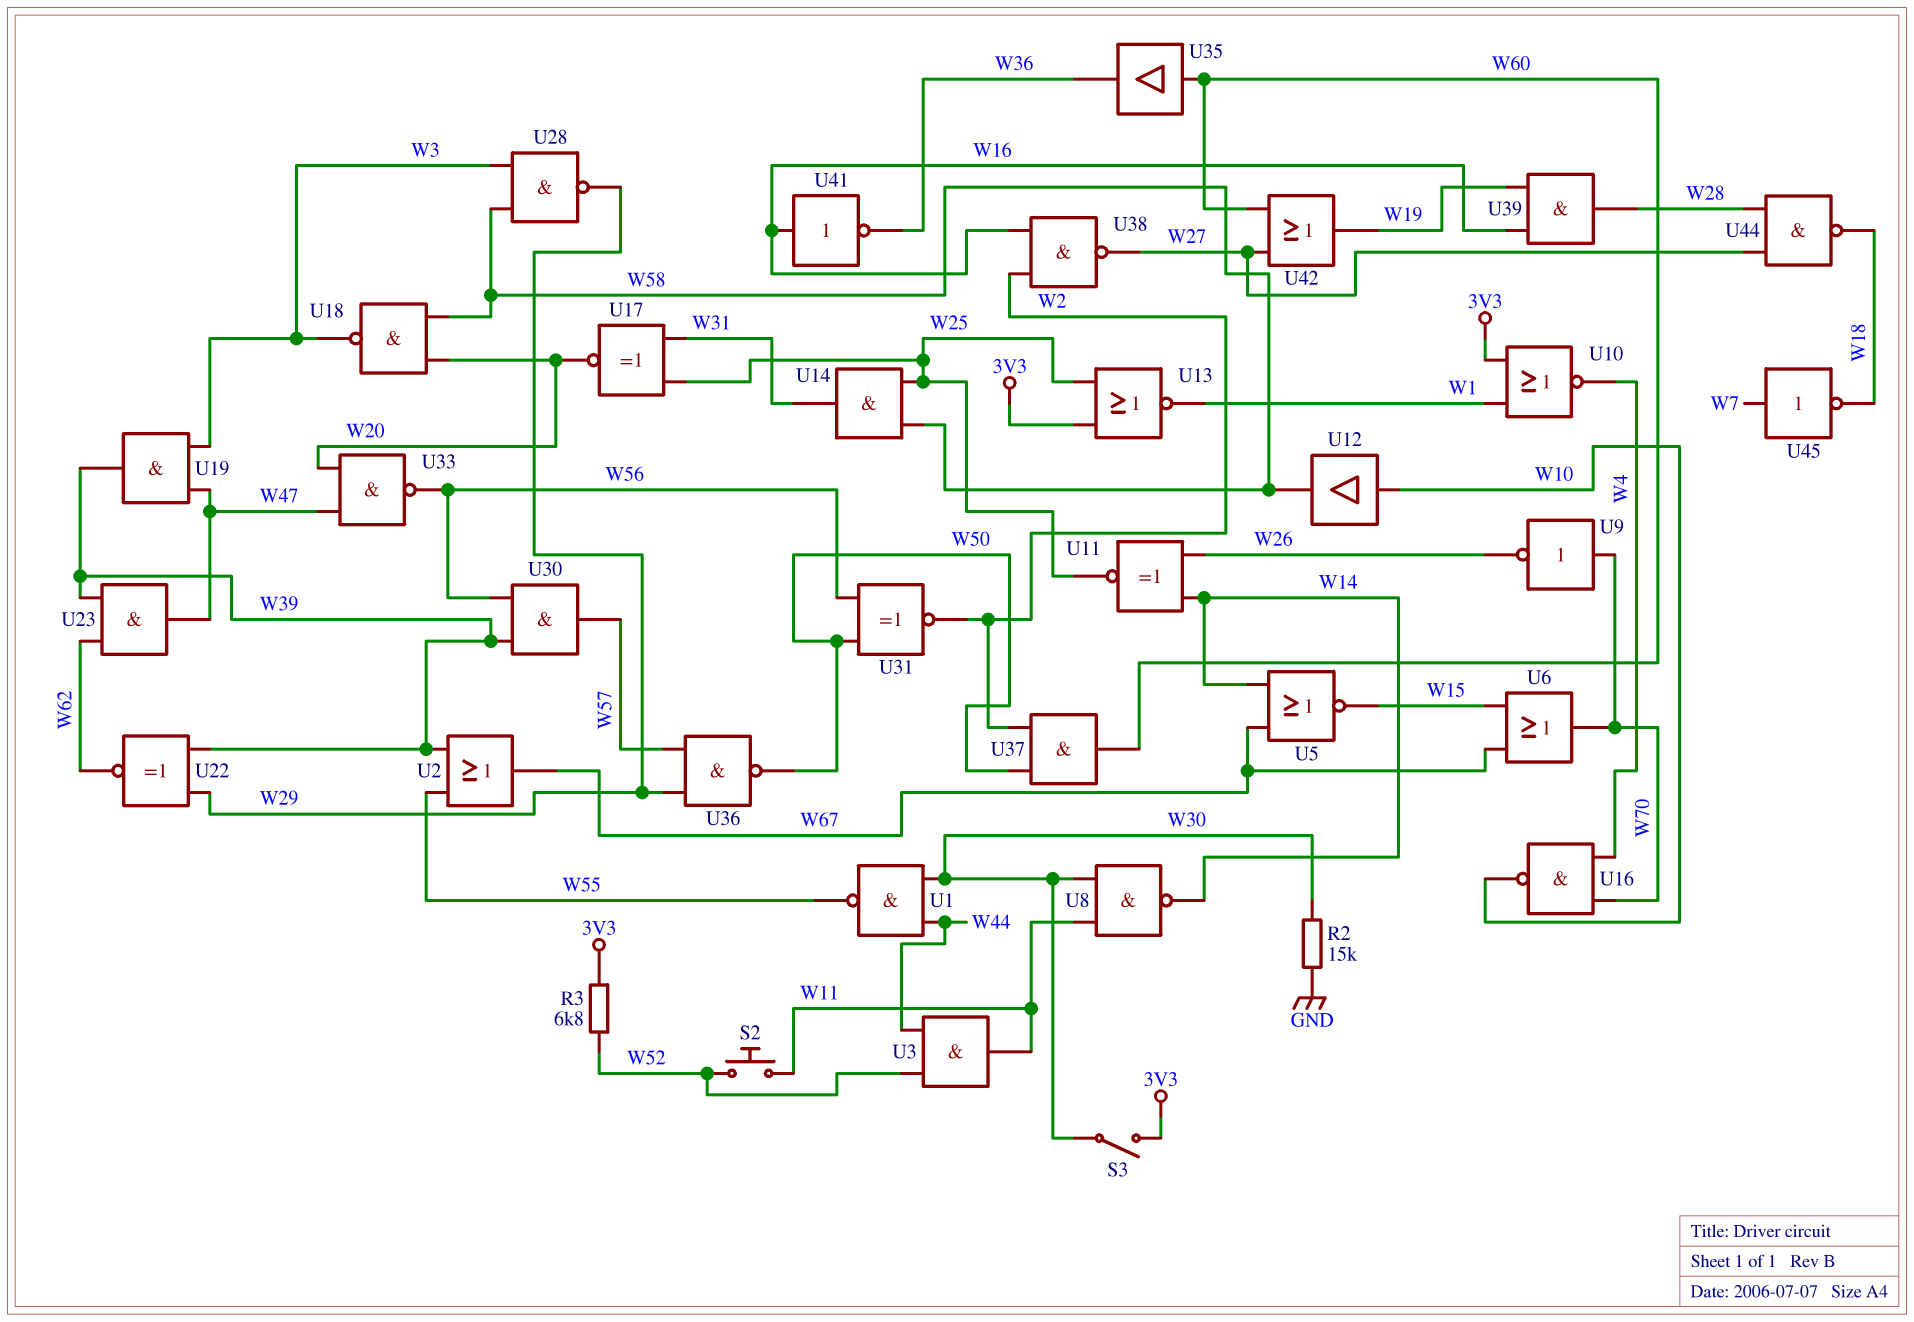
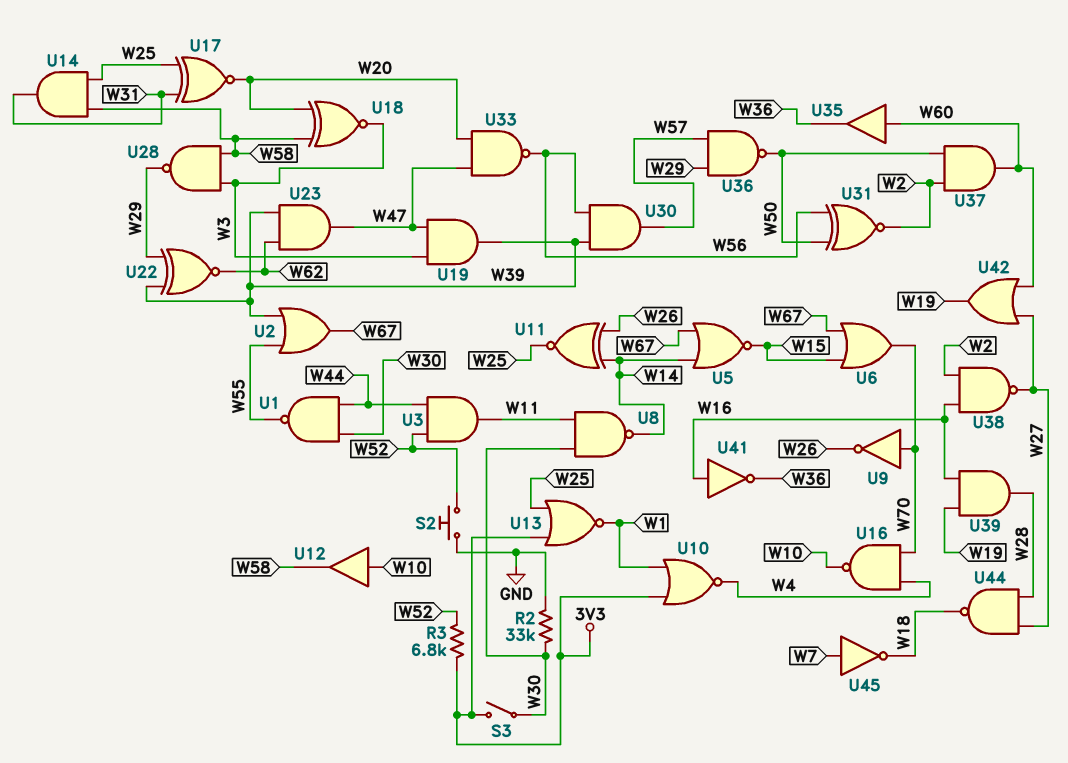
R2: 15k (GND, W30) -> 33k (GND, W30)
S2: button (W11, W52) -> button (GND, W52)
U18: NAND (in W20, in W58, out W3) -> XNOR (in W20, in W58, out W3)

